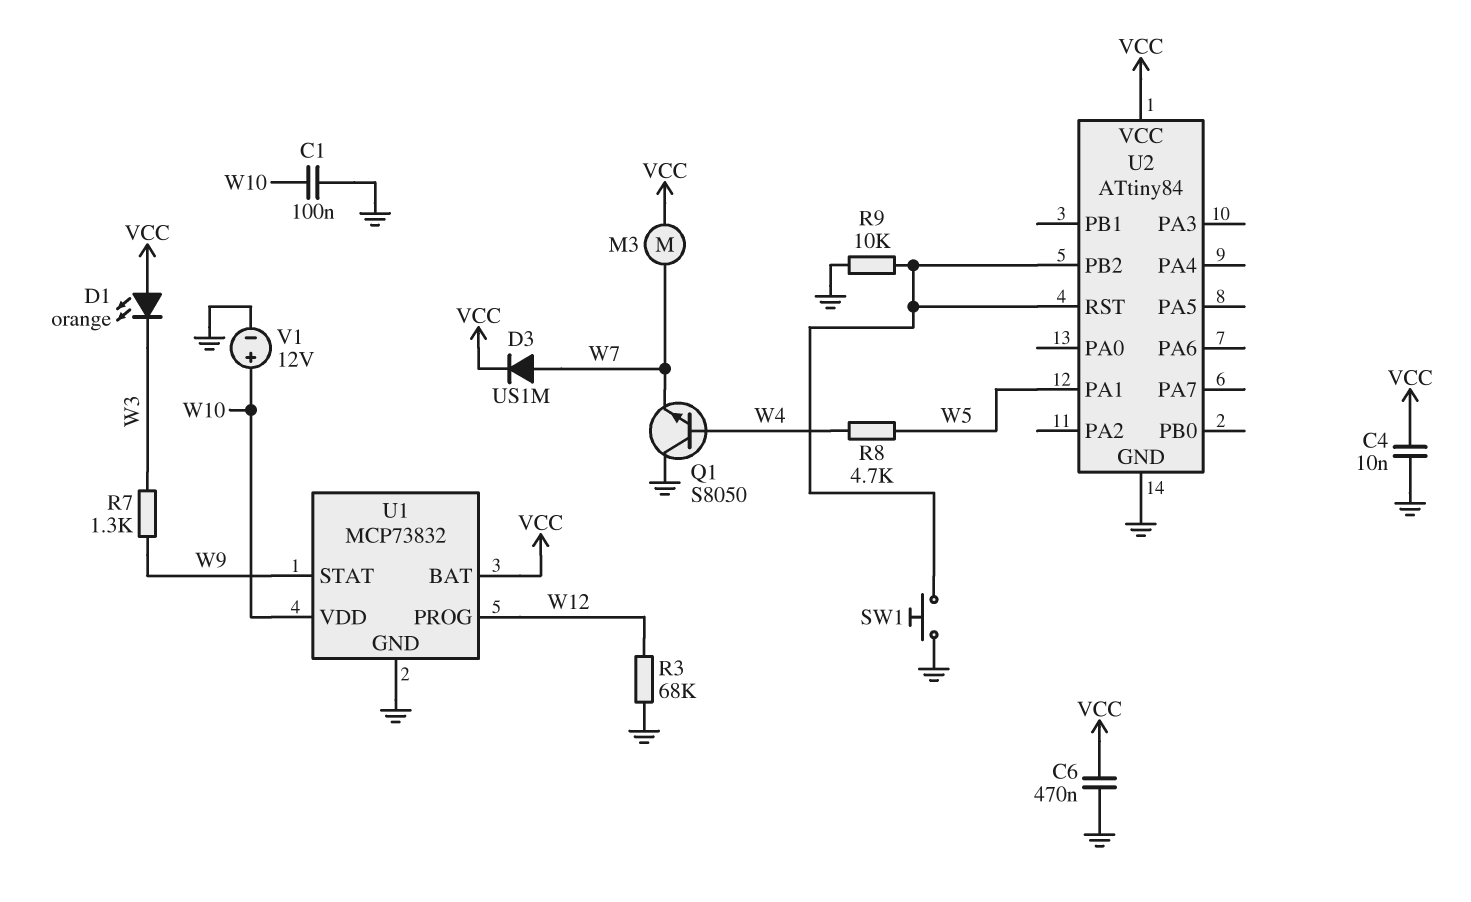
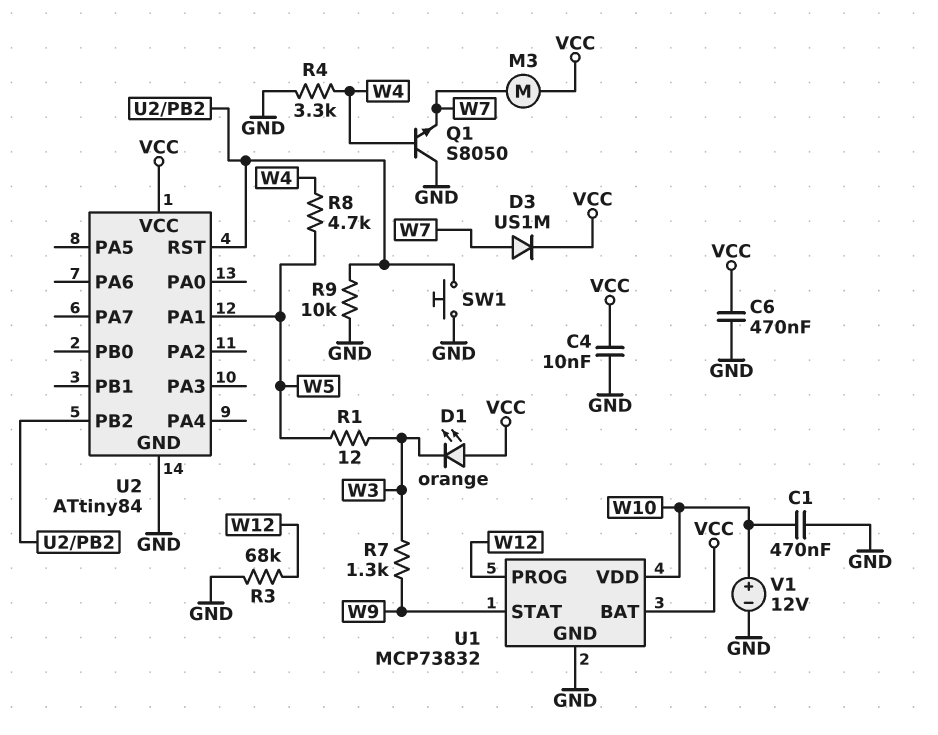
C1: 100nF (GND, W10) -> 470nF (GND, W10)
R1: none -> 12 (W3, W5)
R4: none -> 3.3k (GND, W4)

